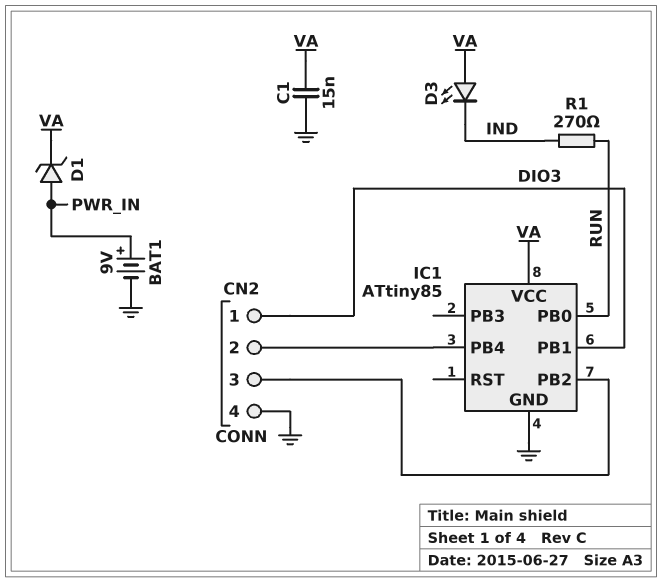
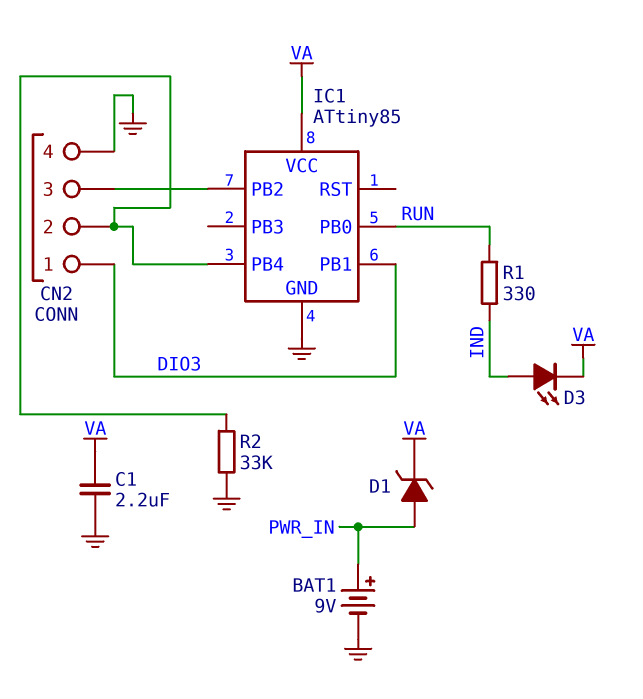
C1: 15nF (GND, VA) -> 2.2uF (GND, VA)
D3: LED (A VA, K IND) -> LED (A IND, K VA)
R1: 270 (IND, RUN) -> 330 (IND, RUN)
R2: none -> 33k (CN2/2, GND)

